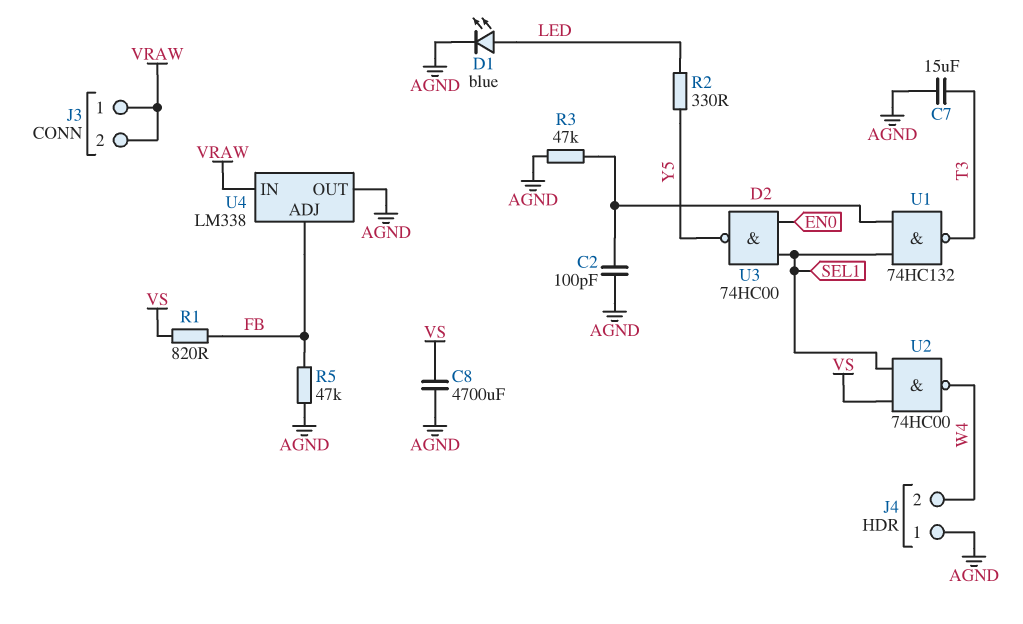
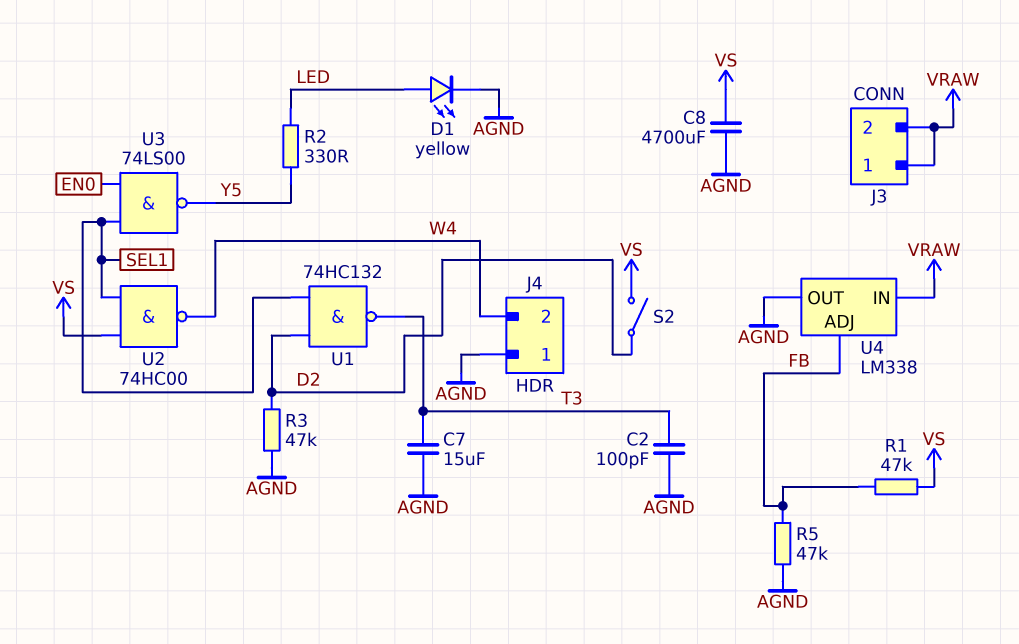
C2: 100pF (AGND, D2) -> 100pF (AGND, T3)
D1: LED blue (A LED, K AGND) -> LED yellow (A LED, K AGND)
R1: 820 (FB, VS) -> 47k (FB, VS)
S2: none -> switch (D2, VS)
U3: NAND 74HC00 (in EN0, in SEL1, out Y5) -> NAND 74LS00 (in EN0, in SEL1, out Y5)

